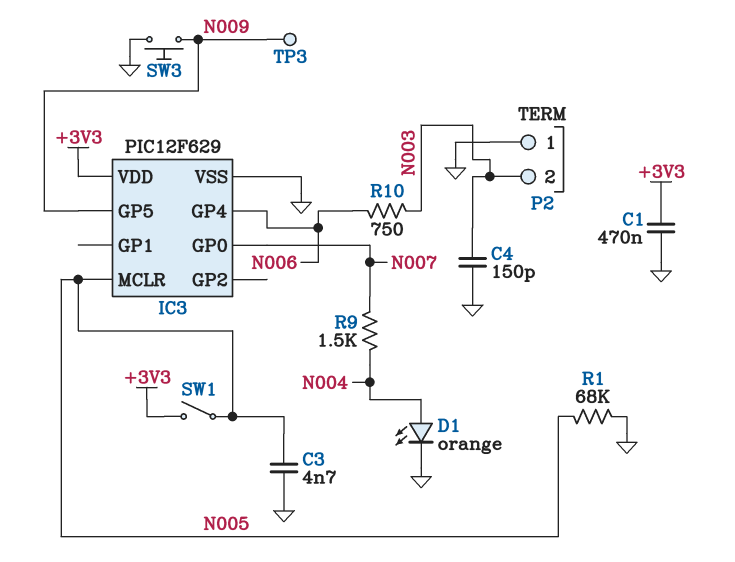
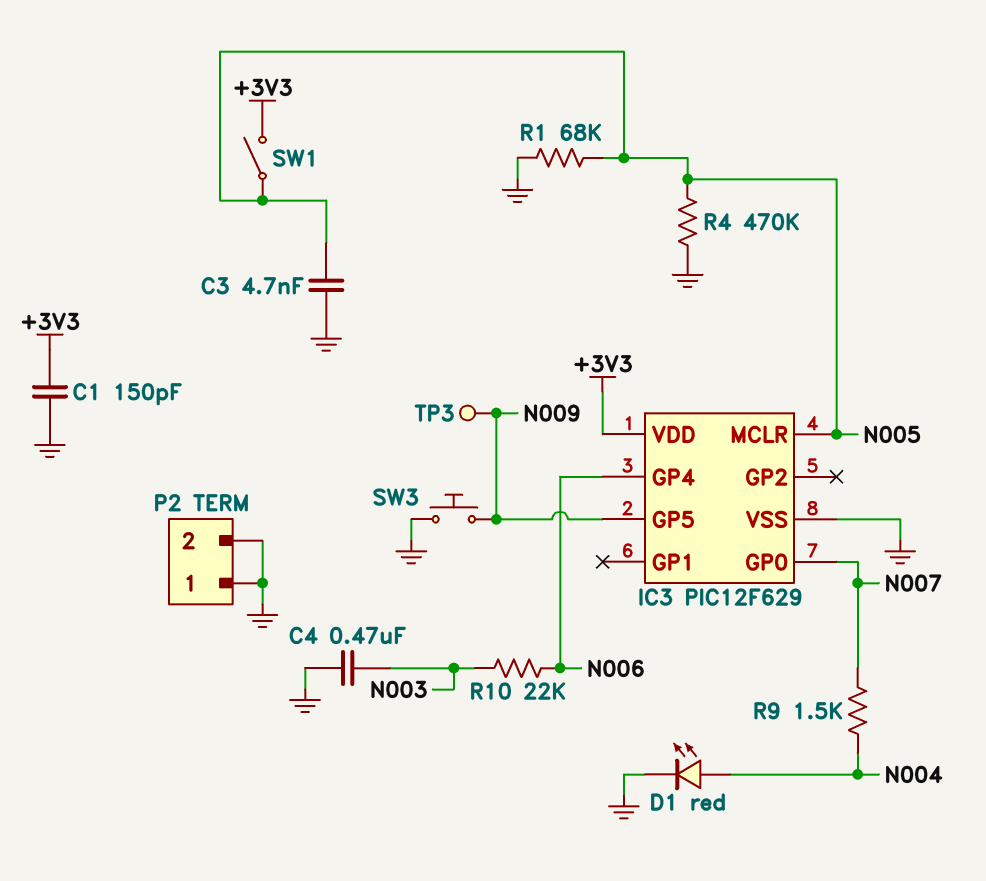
C1: 470nF (+3V3, GND) -> 150pF (+3V3, GND)
C4: 150pF (GND, N003) -> 470nF (GND, N003)
D1: LED orange (A N004, K GND) -> LED red (A N004, K GND)
P2 pin 2: N003 -> GND
R4: none -> 470k (GND, N005)
R10: 750 (N003, N006) -> 22k (N003, N006)

